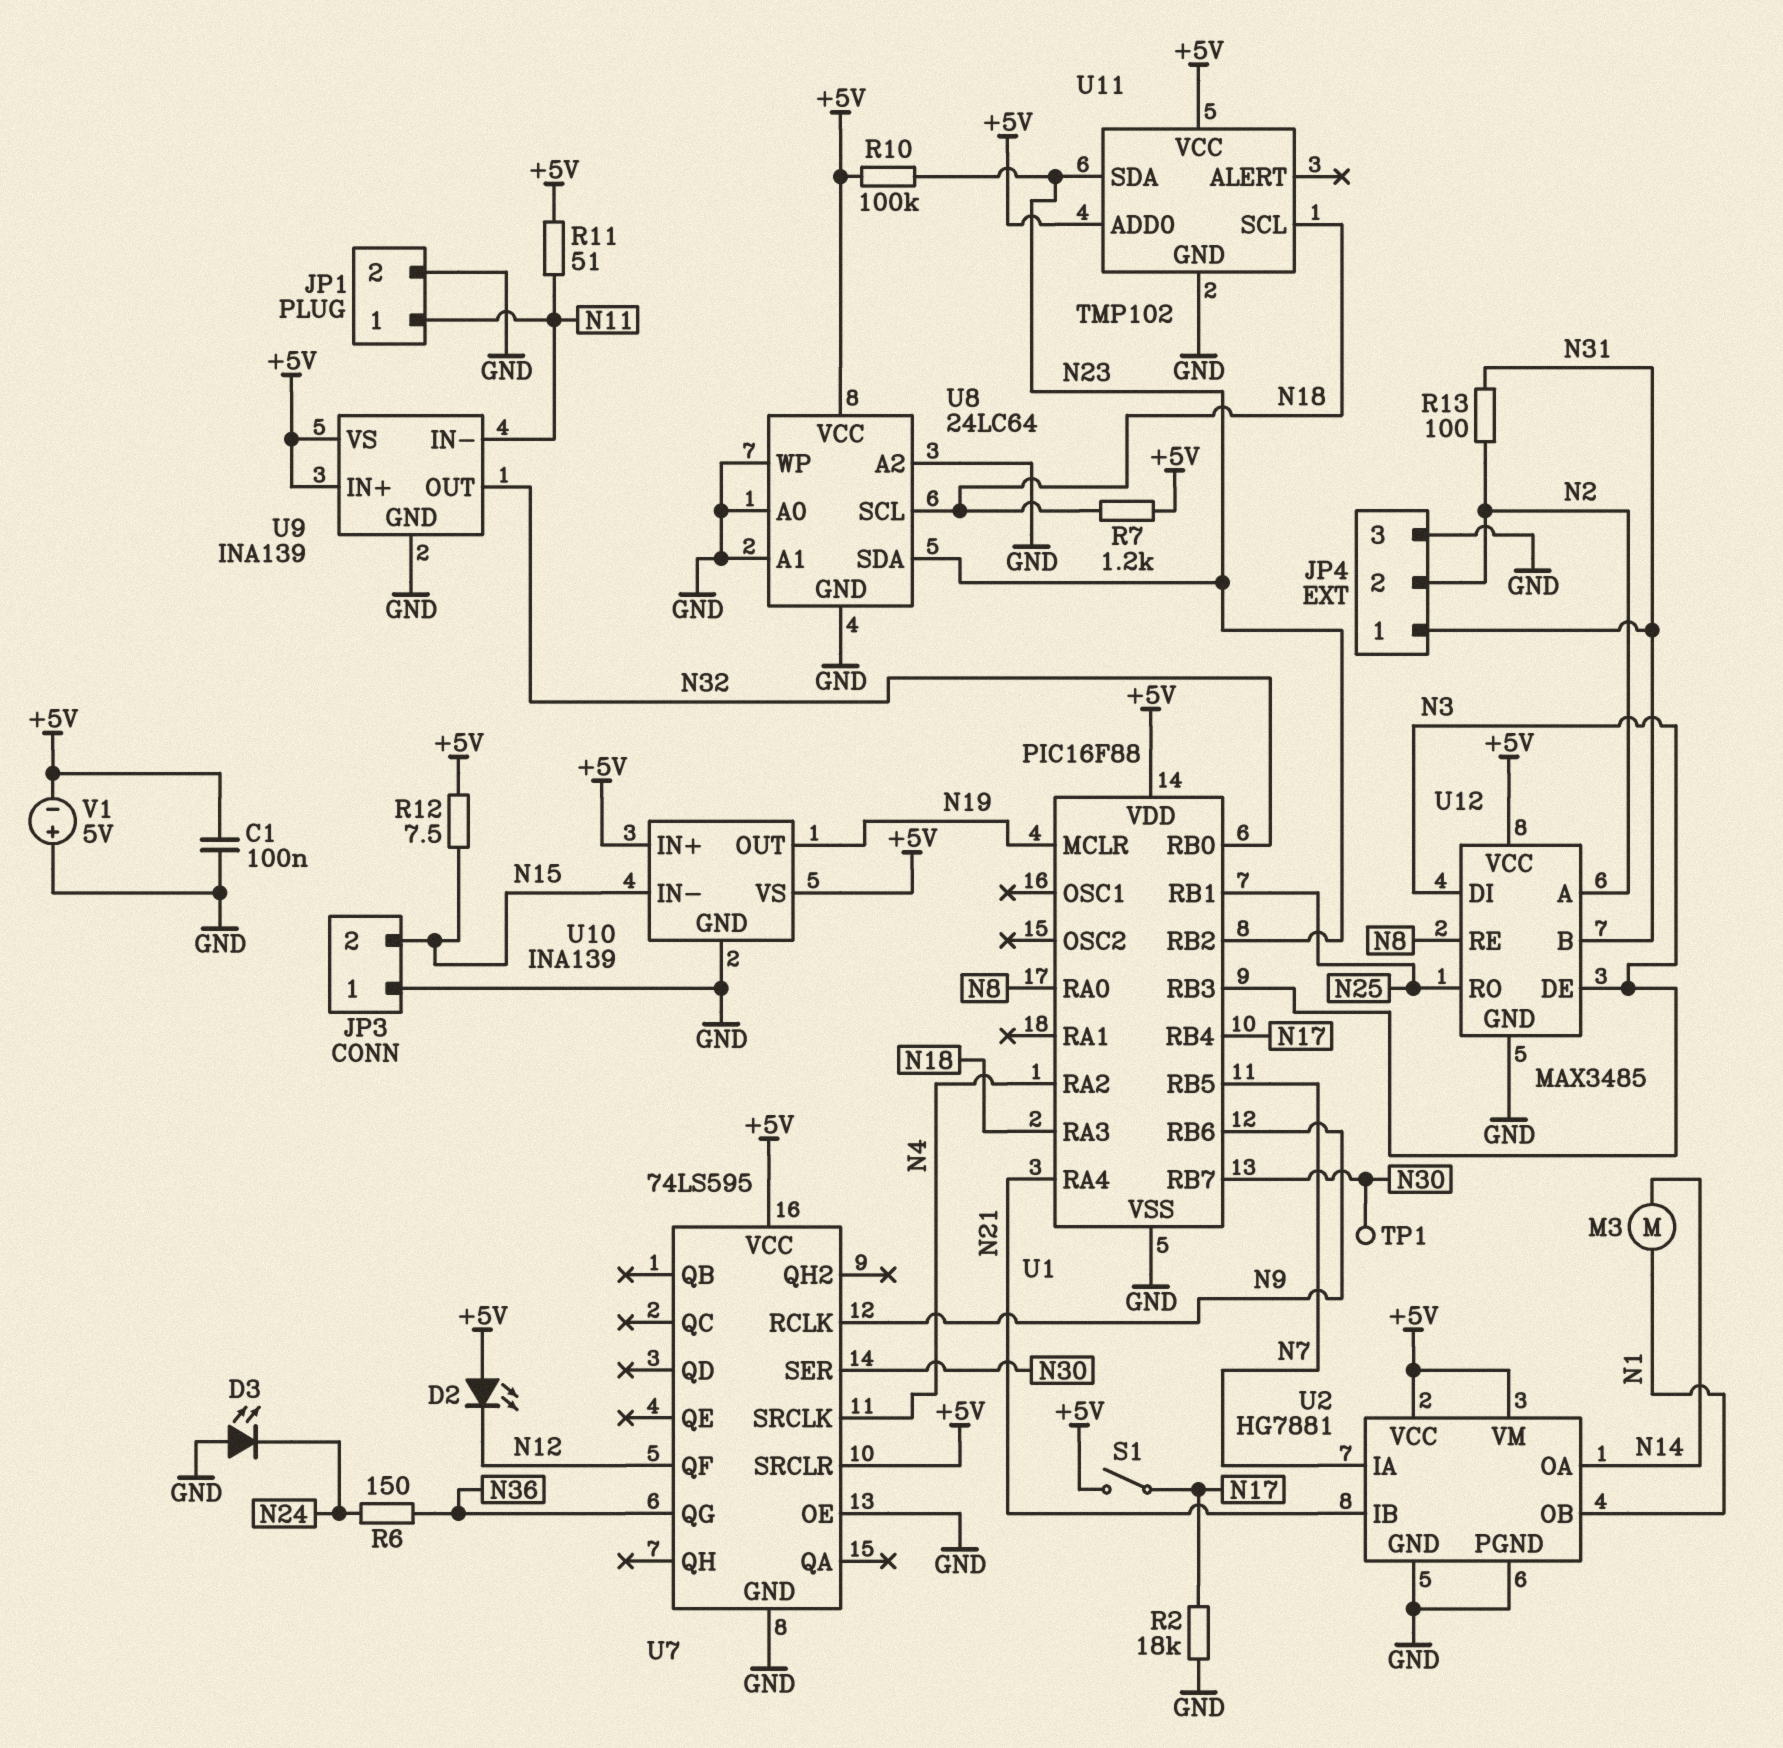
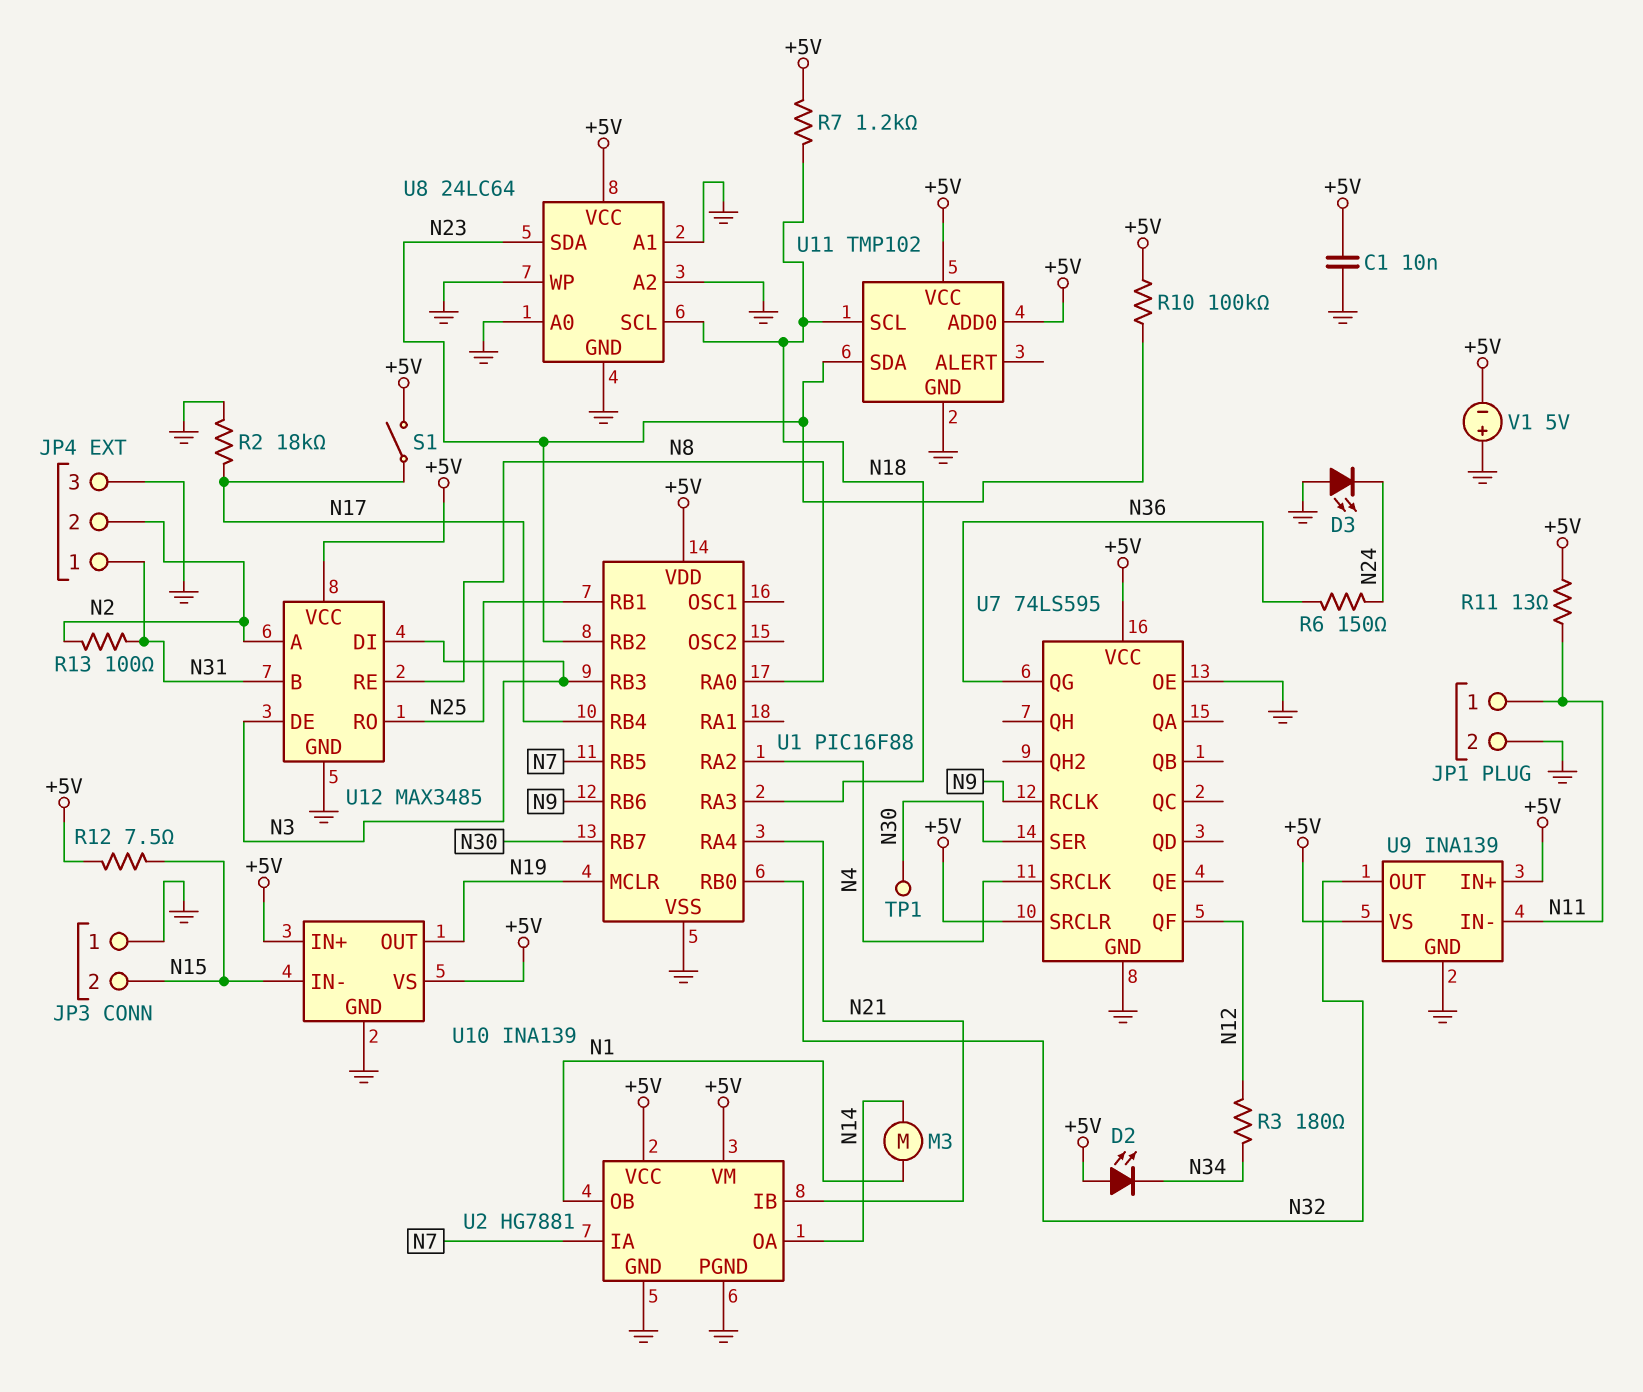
C1: 100nF (+5V, GND) -> 10nF (+5V, GND)
D2: LED (A +5V, K N12) -> LED (A +5V, K N34)
R3: none -> 180 (N12, N34)
R11: 51 (+5V, N11) -> 13 (+5V, N11)

